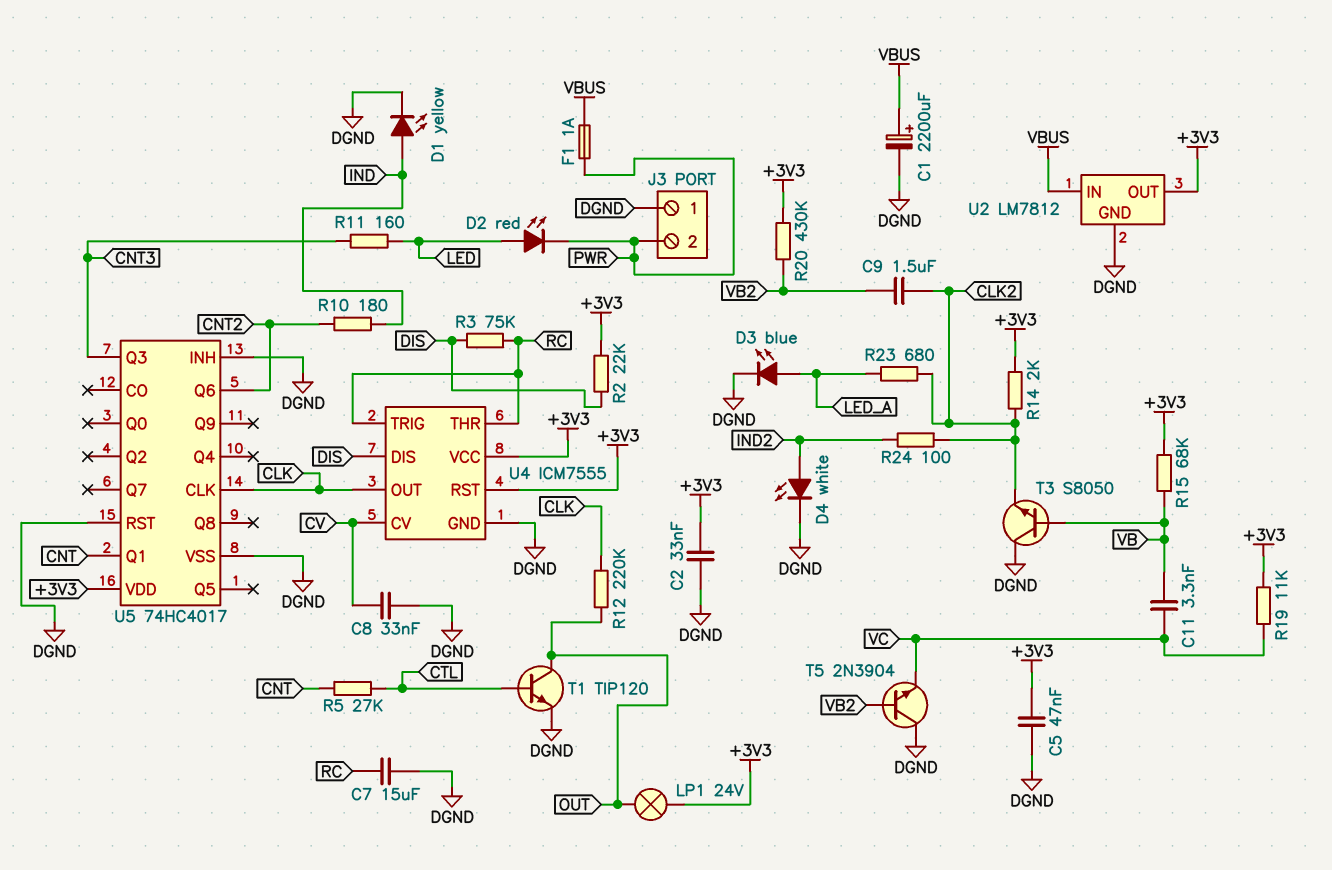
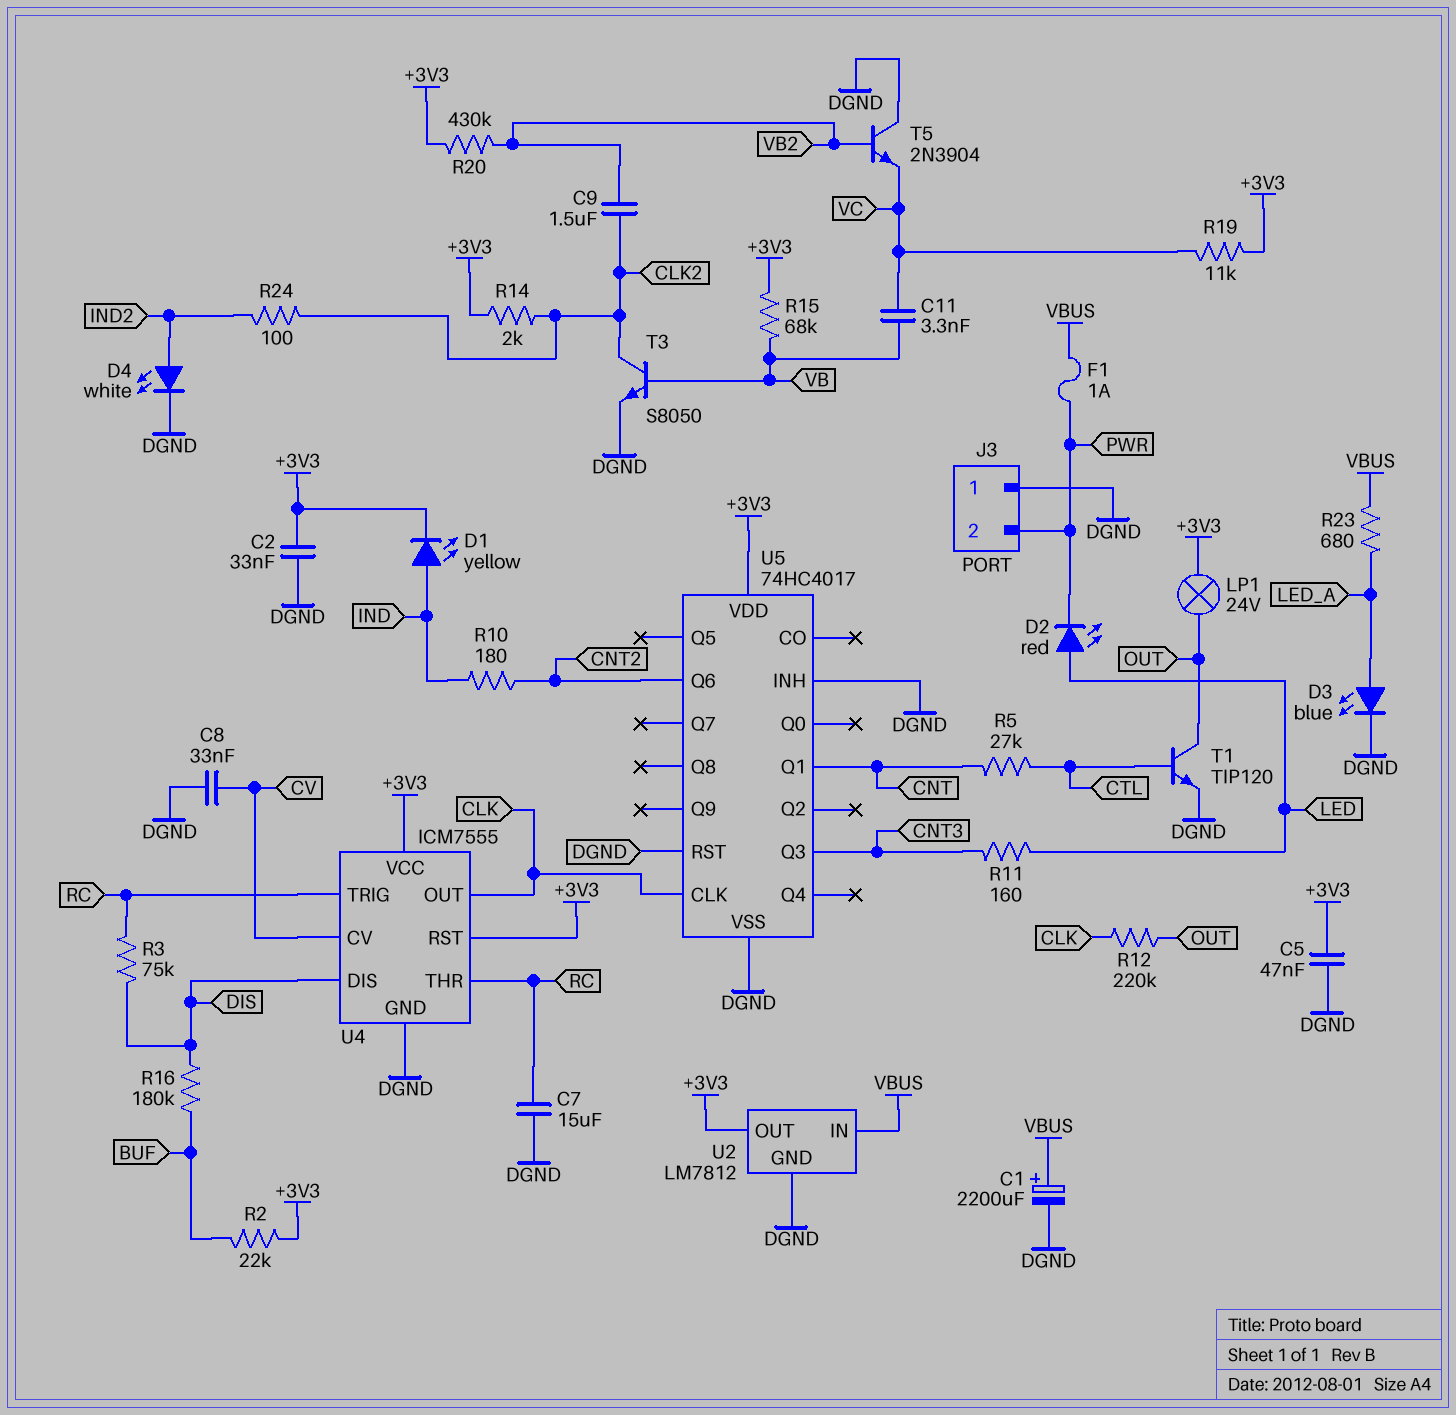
D1: LED yellow (A IND, K DGND) -> LED yellow (A IND, K +3V3)
R2: 22k (+3V3, DIS) -> 22k (+3V3, BUF)
R16: none -> 180k (BUF, DIS)
R23: 680 (CLK2, LED_A) -> 680 (LED_A, VBUS)
T3: NPN S8050 (B VB, C DGND, E CLK2) -> NPN S8050 (B VB, C CLK2, E DGND)

